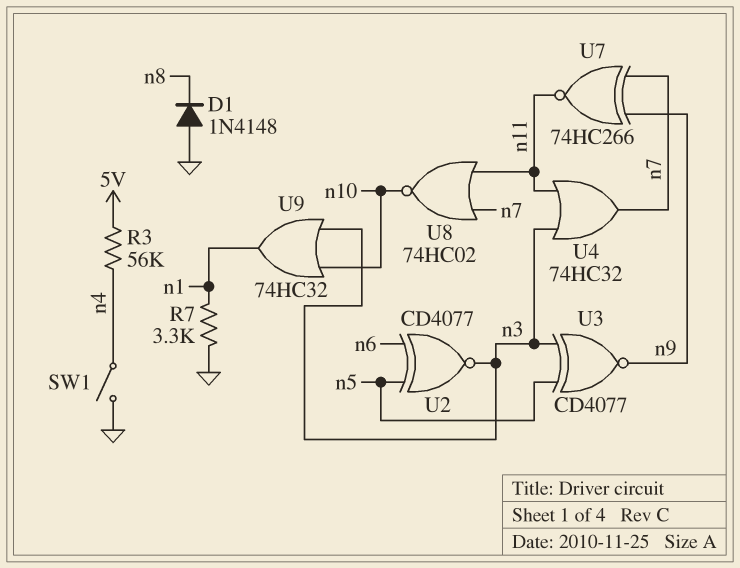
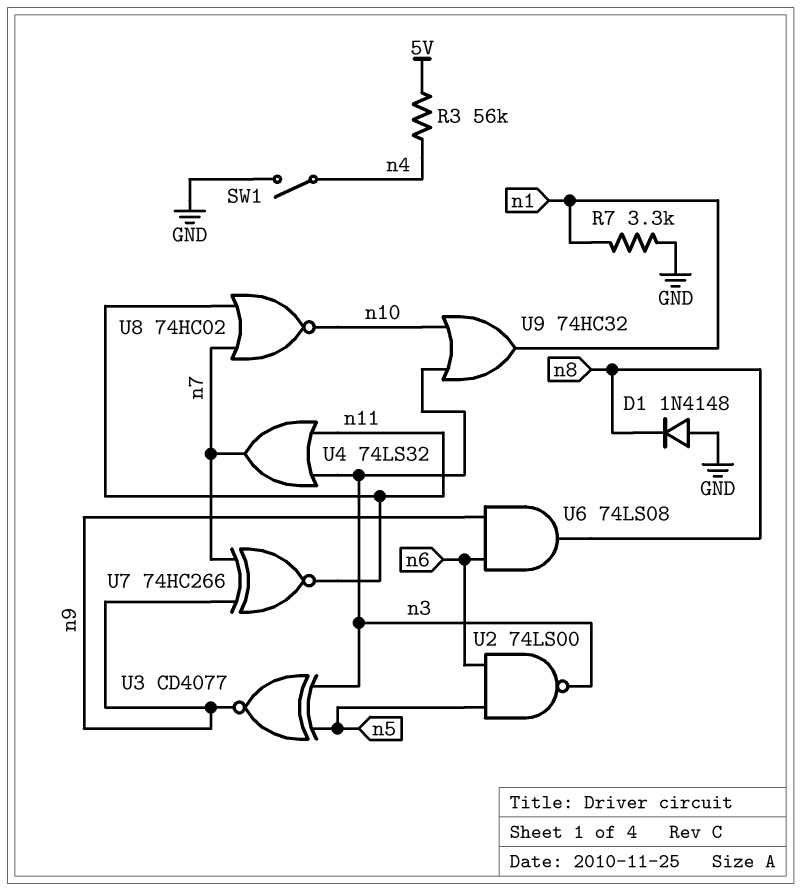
U2: XNOR CD4077 (in n5, in n6, out n3) -> NAND 74LS00 (in n5, in n6, out n3)
U4: OR 74HC32 (in n3, in n11, out n7) -> OR 74LS32 (in n3, in n11, out n7)
U6: none -> AND 74LS08 (in n6, in n9, out n8)

